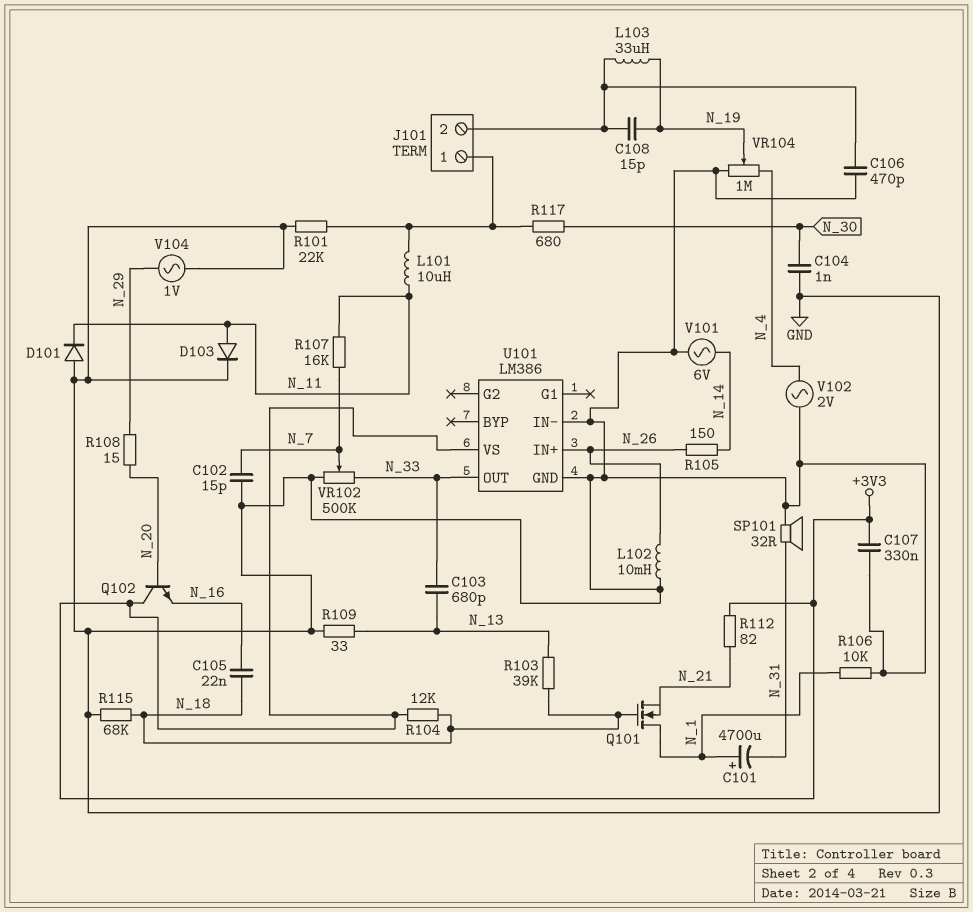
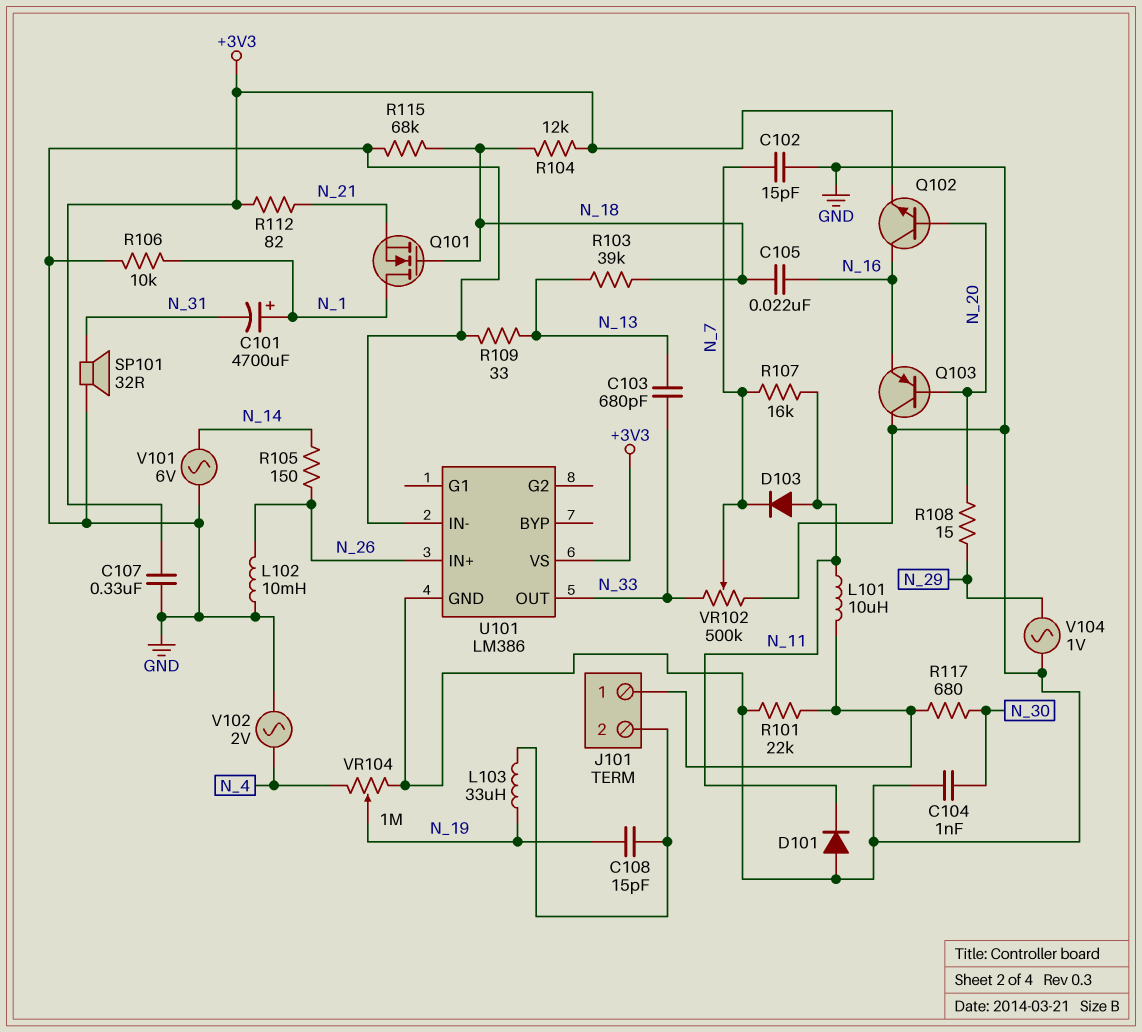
C106: 470pF (GND, J101/2) -> none
D103: diode (A N_11, K GND) -> diode (A N_11, K N_7)
Q102: NPN (B N_20, C +3V3, E N_16) -> NPN (B N_20, C N_16, E +3V3)
Q103: none -> PNP (B N_20, C GND, E N_16)

